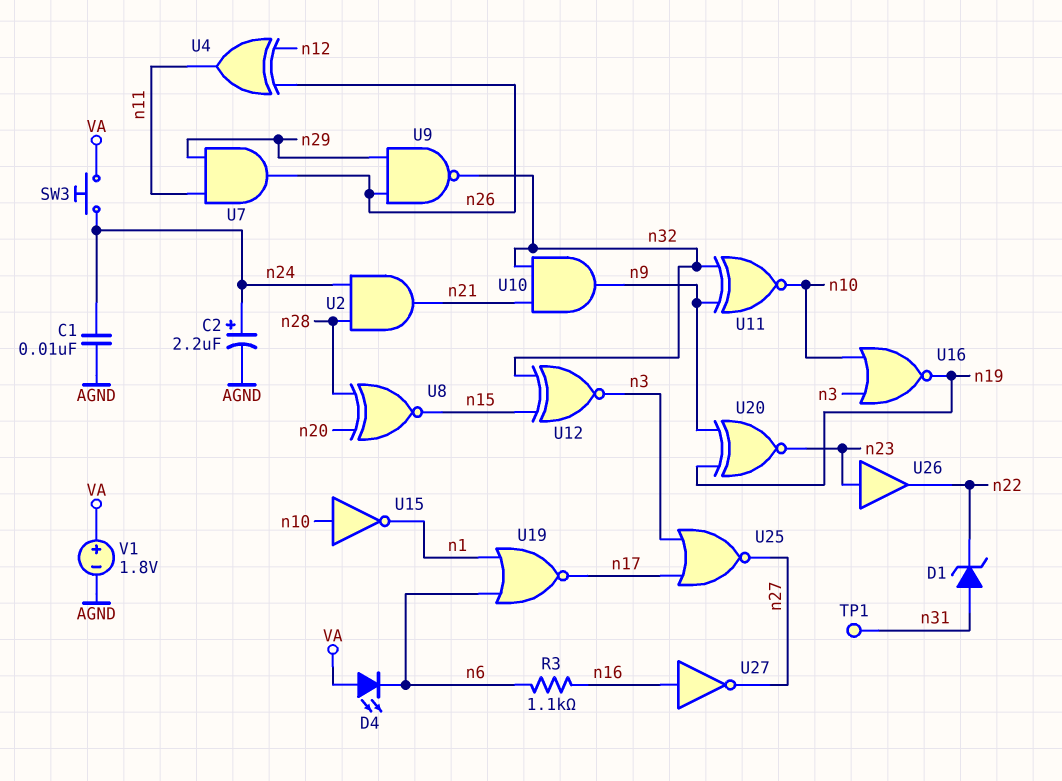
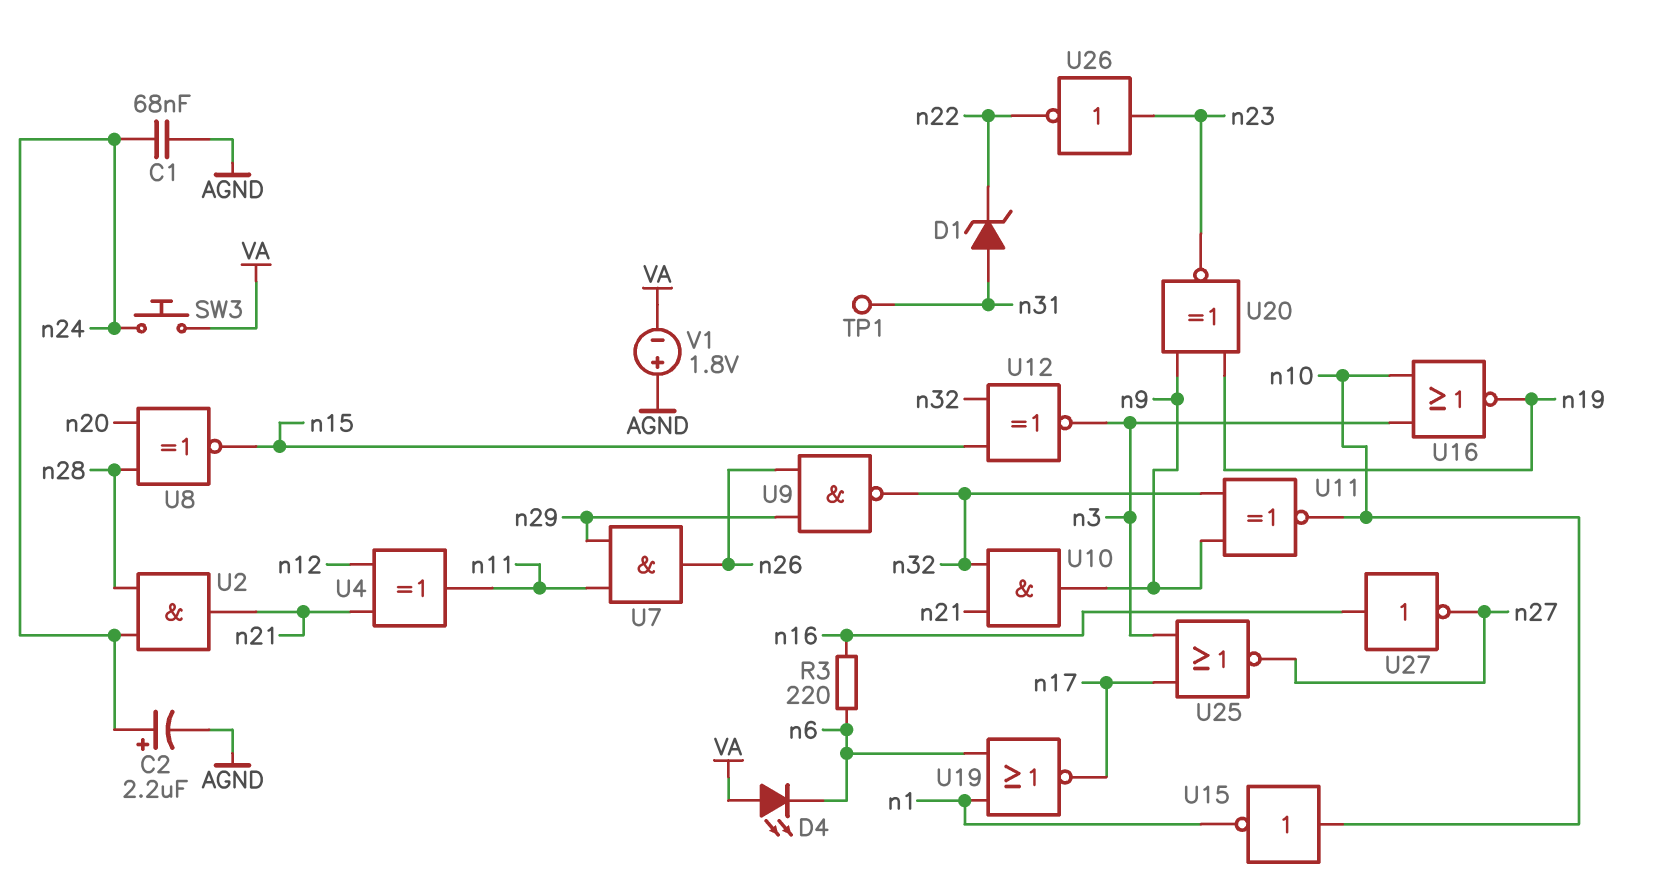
C1: 10nF (AGND, n24) -> 68nF (AGND, n24)
R3: 1.1k (n6, n16) -> 220 (n6, n16)
U4: XOR (in n12, in n26, out n11) -> XOR (in n12, in n21, out n11)
U26: buffer (in n23, out n22) -> NOT (in n23, out n22)
V1: 1.8V (plus VA, minus AGND) -> 1.8V (plus AGND, minus VA)

